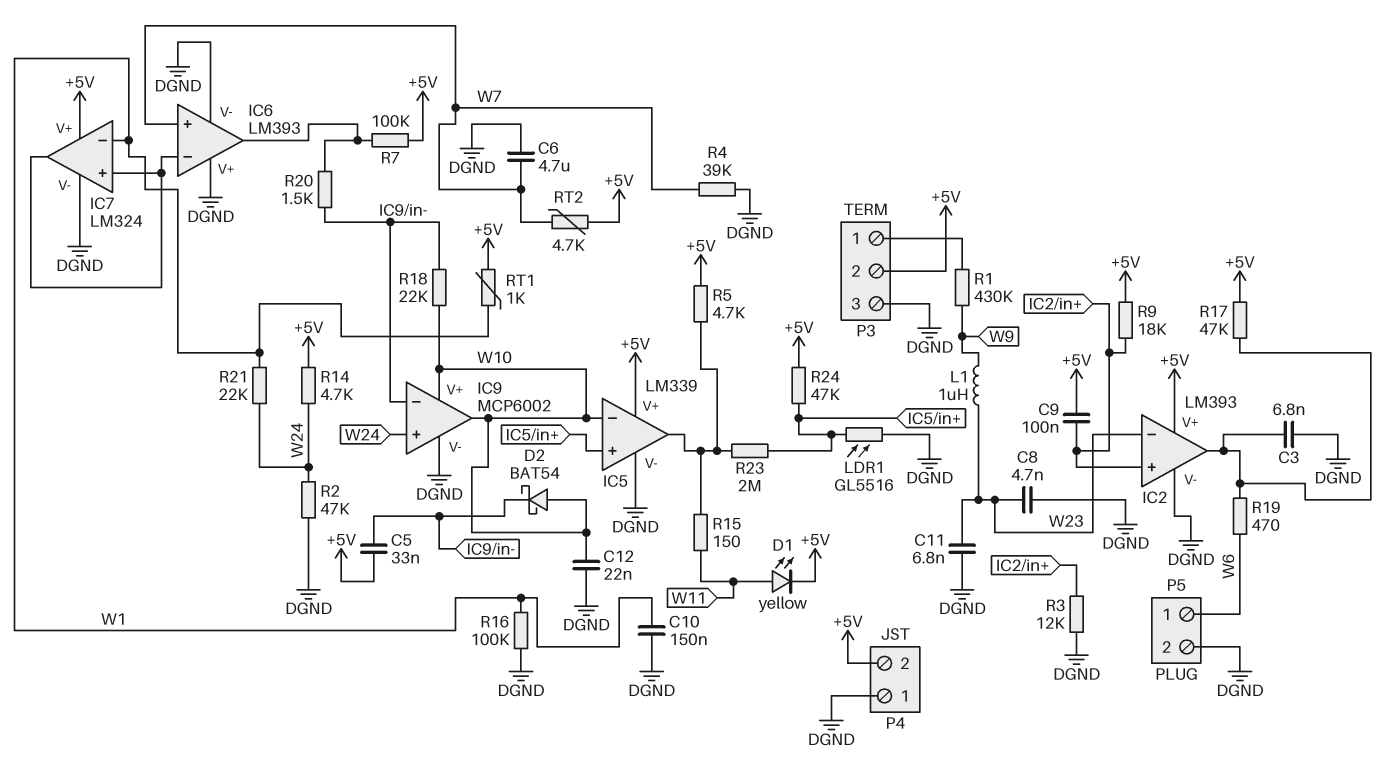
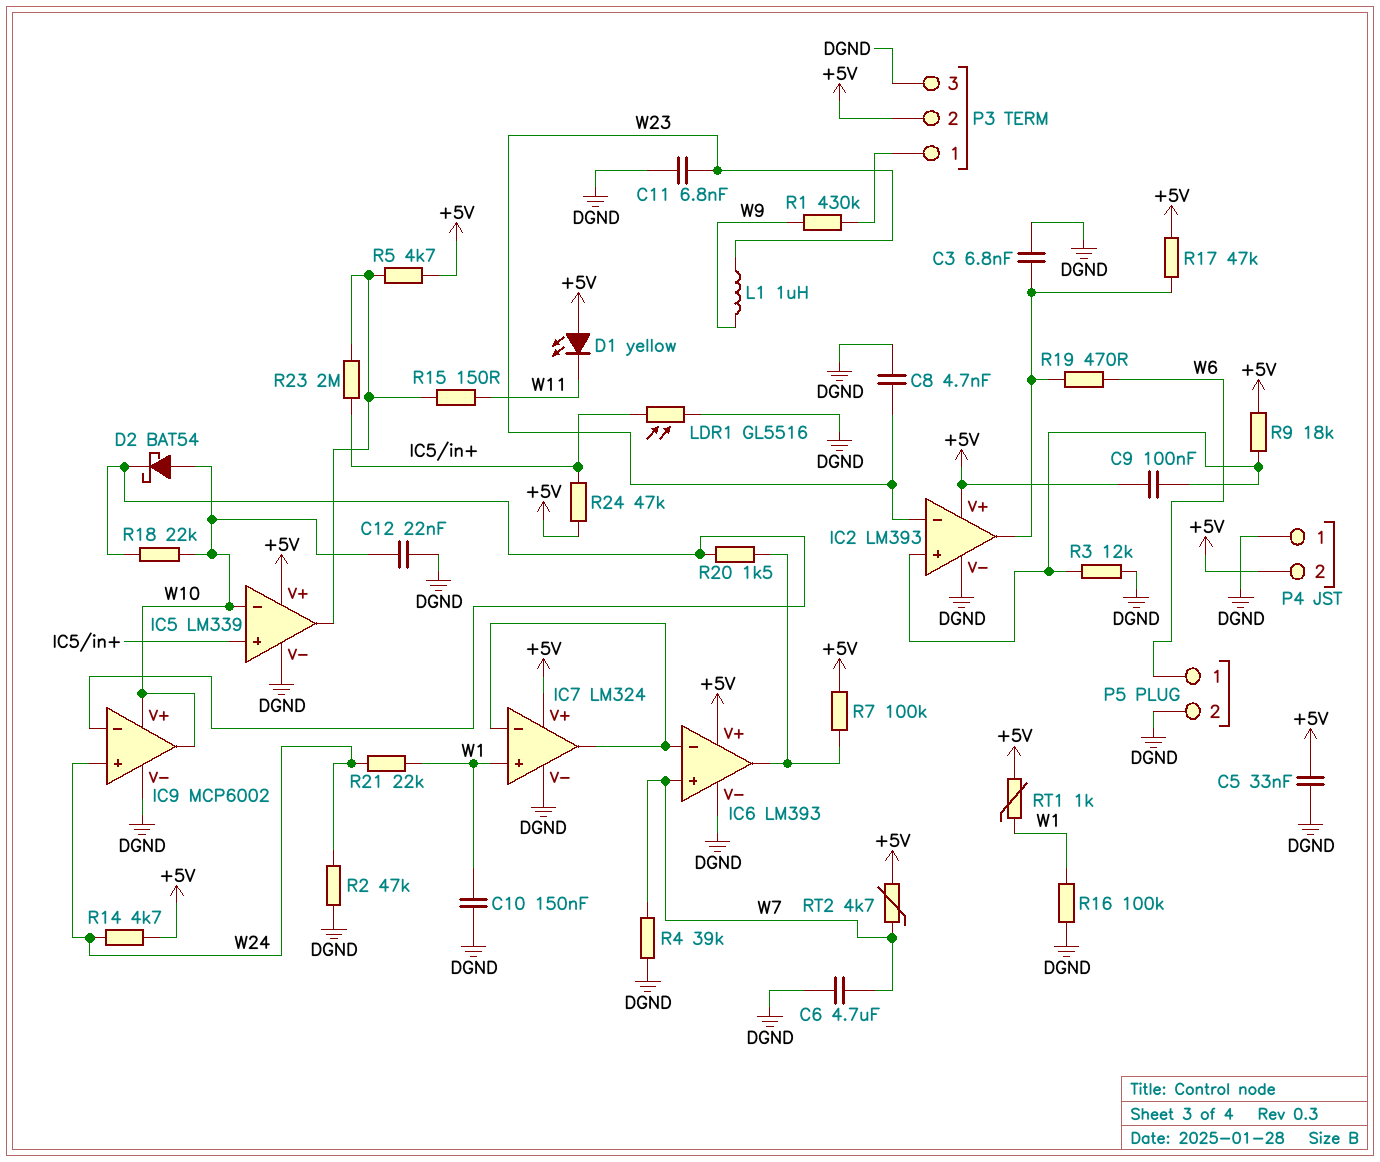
C5: 33nF (+5V, IC9/in-) -> 33nF (+5V, DGND)
D1: LED yellow (A W11, K +5V) -> LED yellow (A +5V, K W11)
IC6 pin V+: DGND -> +5V
IC7 pin in+: IC6/in- -> W1
IC7 pin in-: W1 -> IC6/in-

